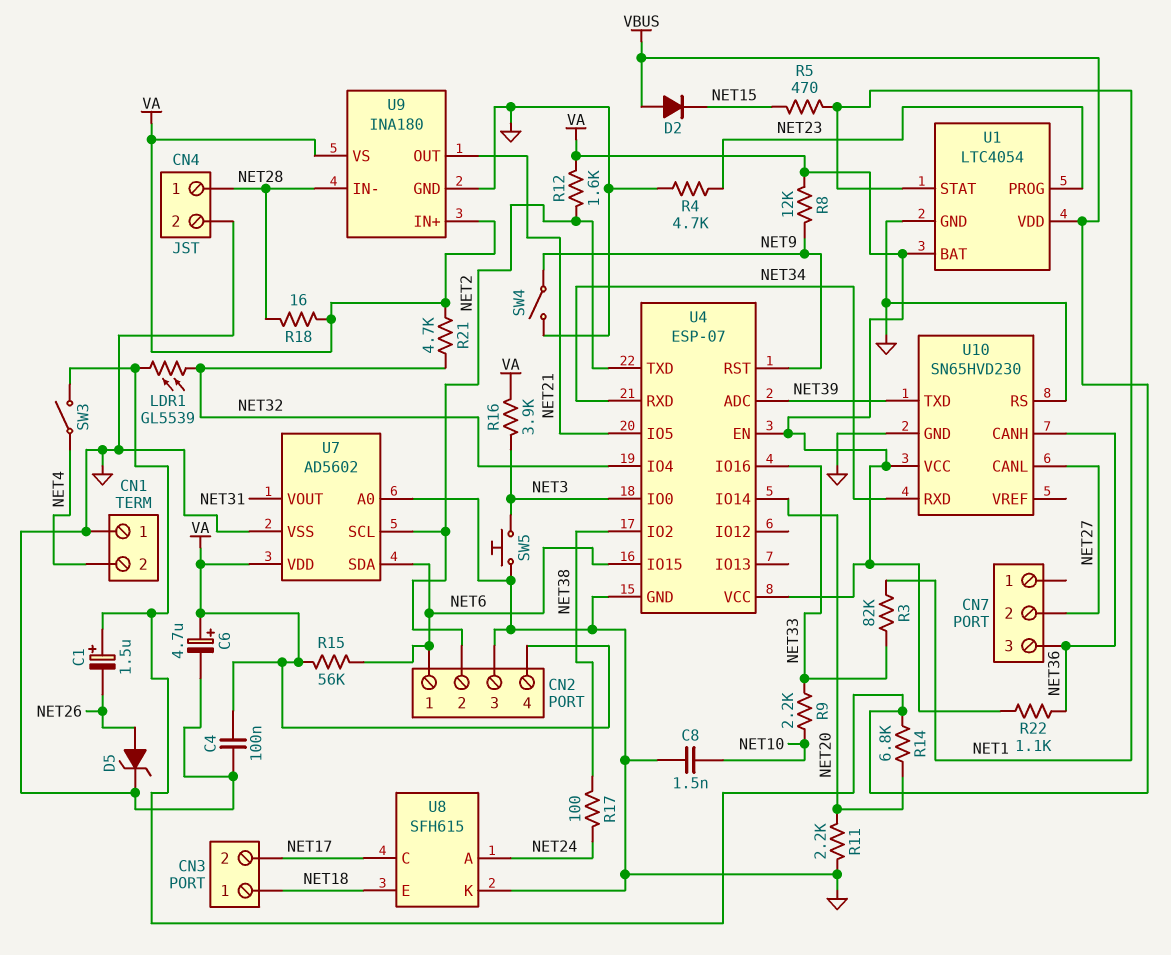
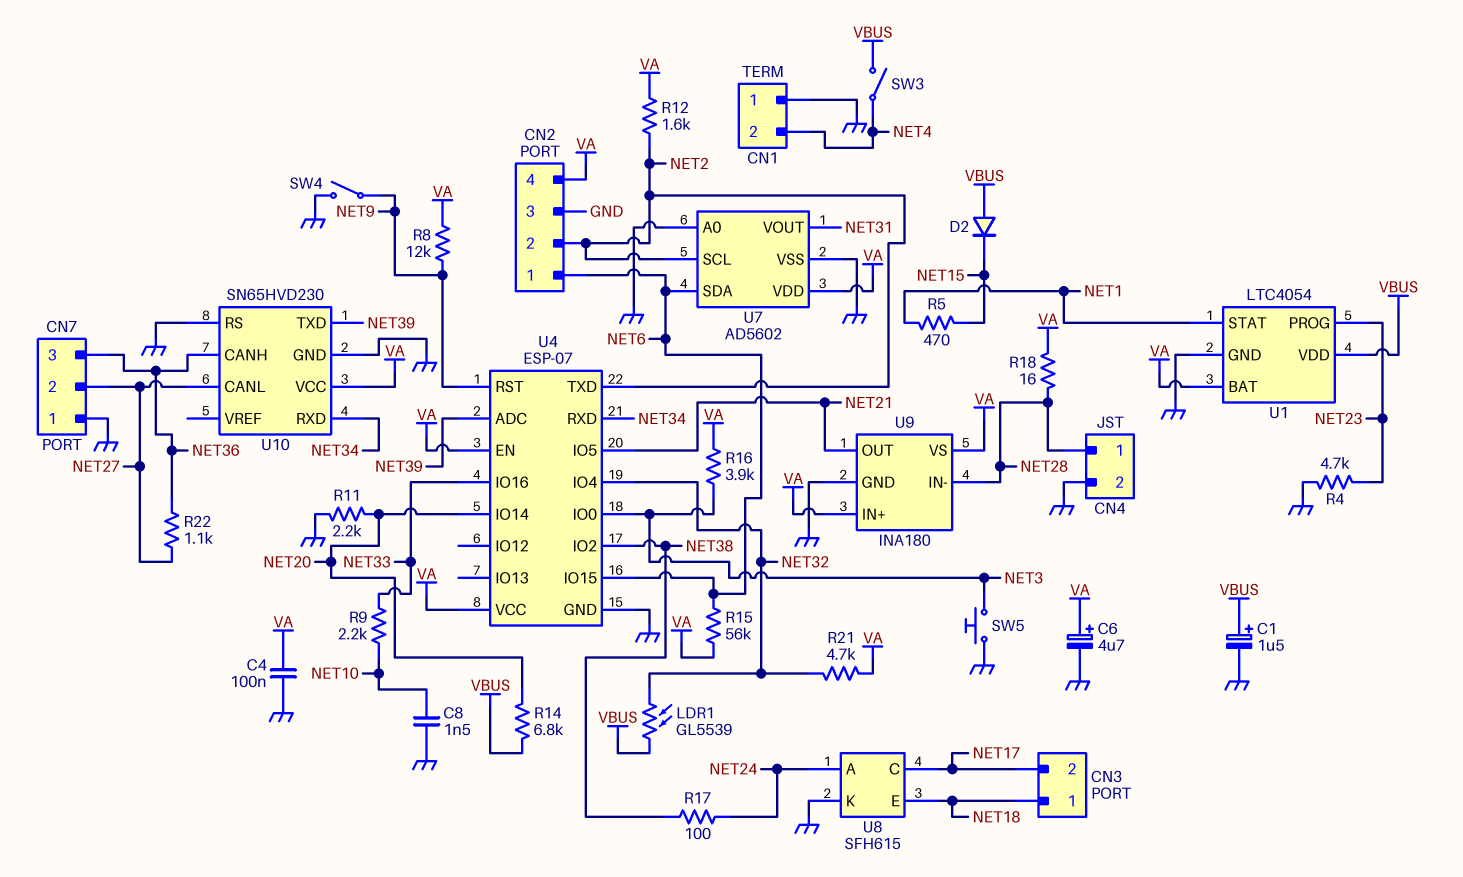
C1: 1.5uF (plus VBUS, minus NET26) -> 1.5uF (plus VBUS, minus GND)
CN7 pin 1: none -> GND
D5: zener (A NET26, K GND) -> none
R3: 82k (NET1, NET33) -> none
R22: 1.1k (NET36, VA) -> 1.1k (NET27, NET36)

